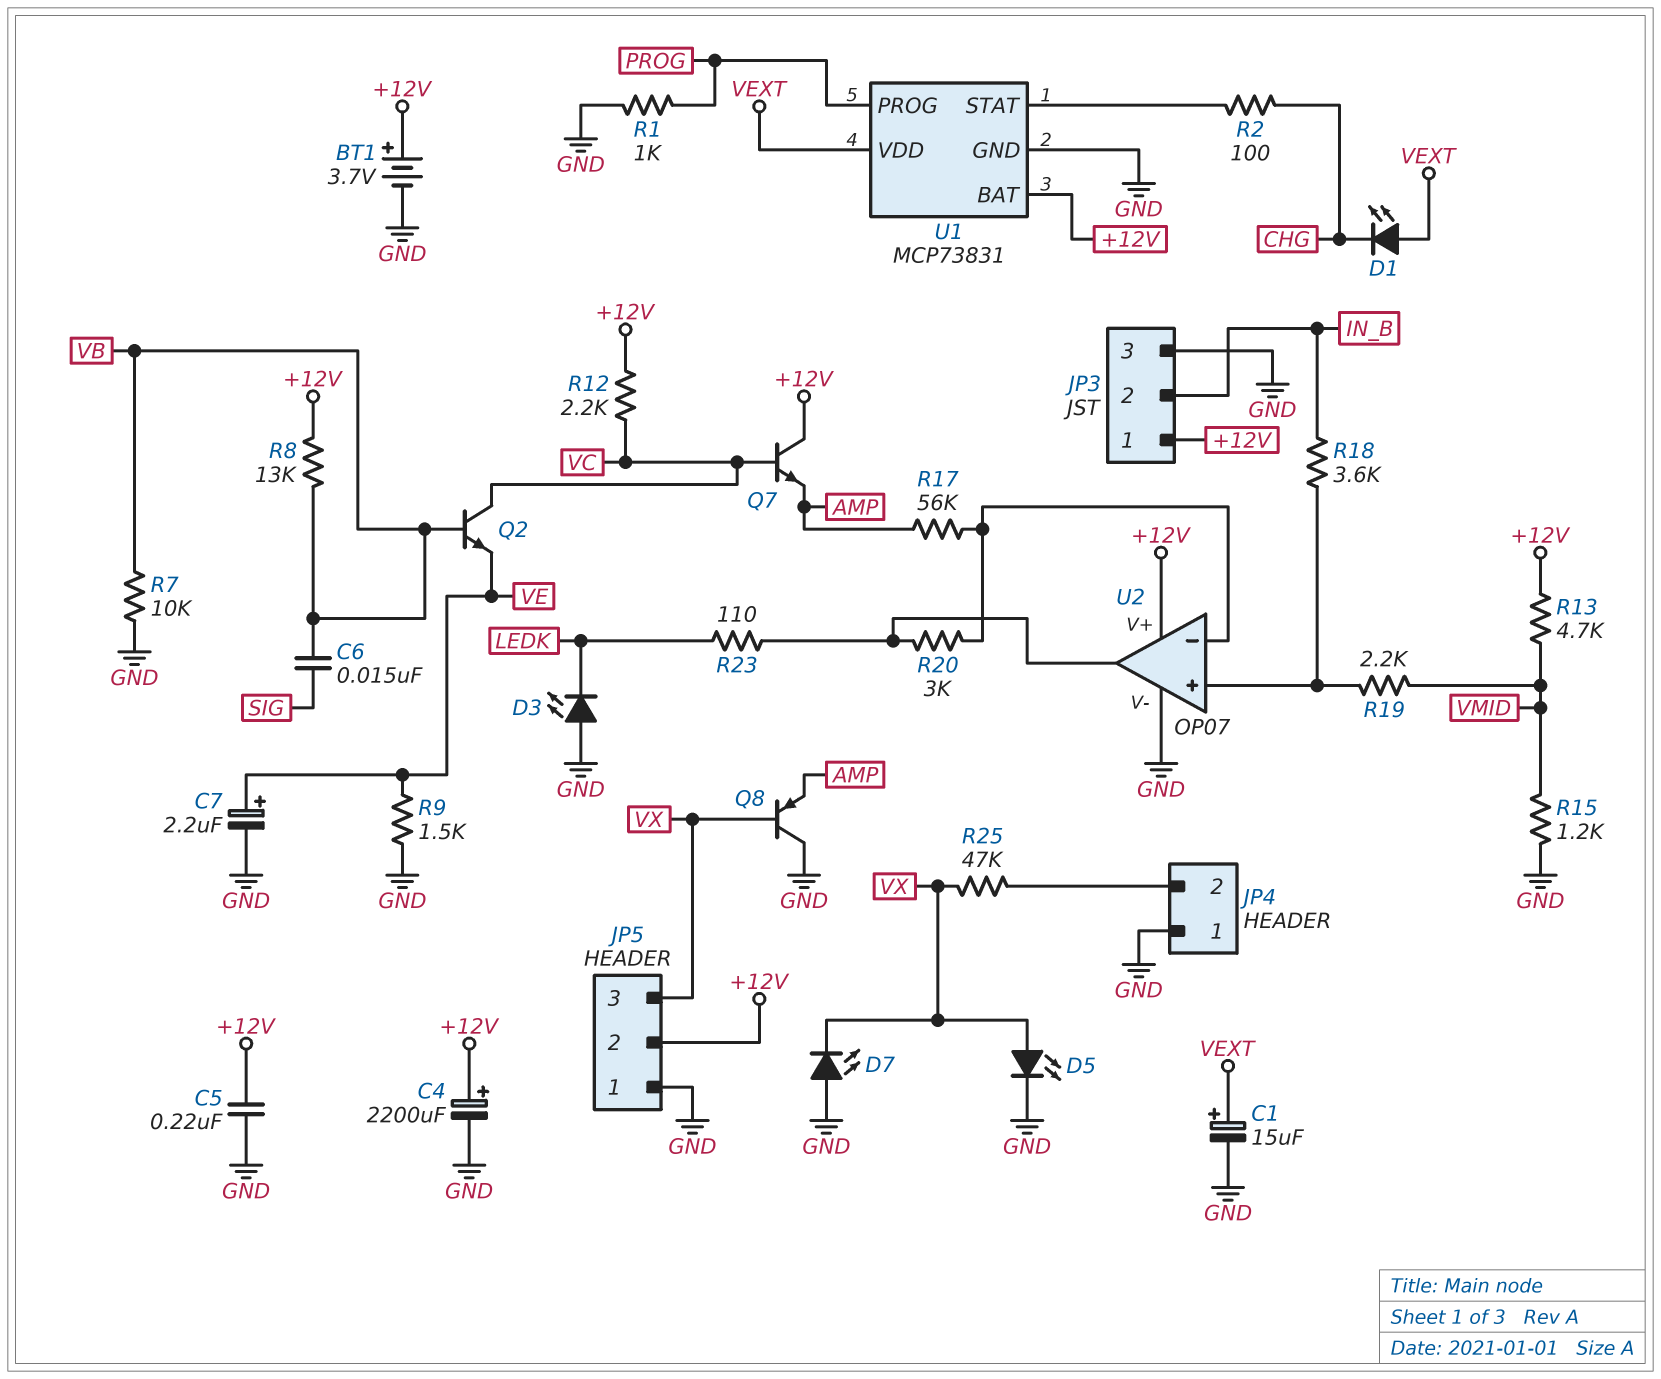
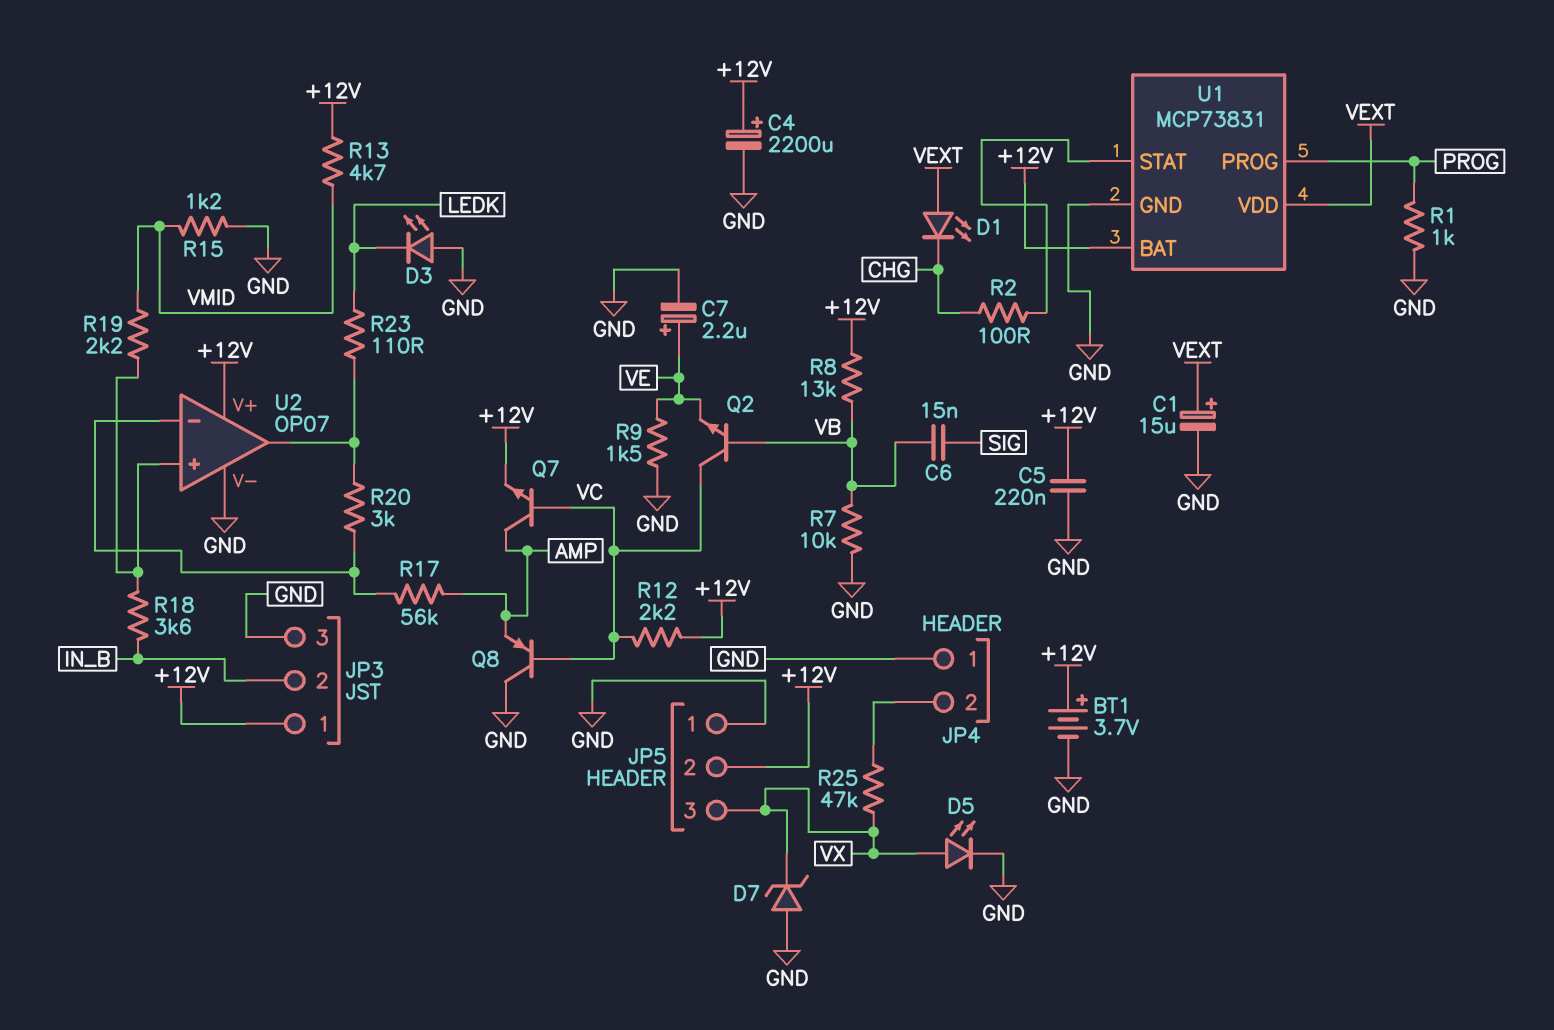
D7: LED (A GND, K VX) -> zener (A GND, K VX)
Q7: NPN (B VC, C +12V, E AMP) -> NPN (B VC, C AMP, E +12V)
Q8: PNP (B VX, C GND, E AMP) -> PNP (B VC, C GND, E AMP)

